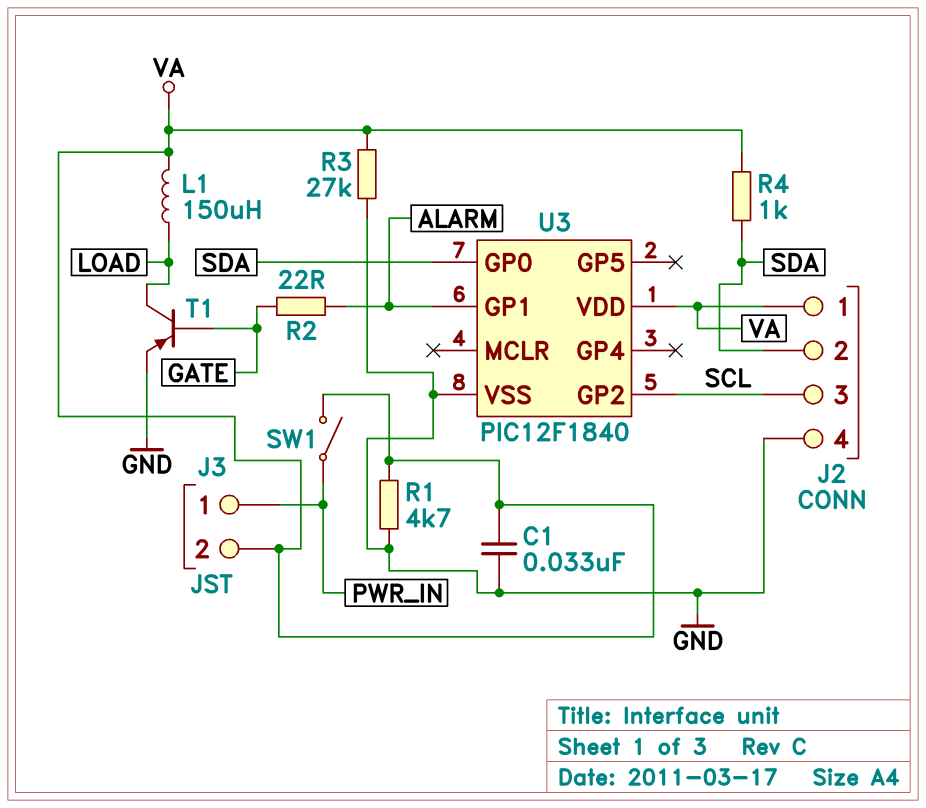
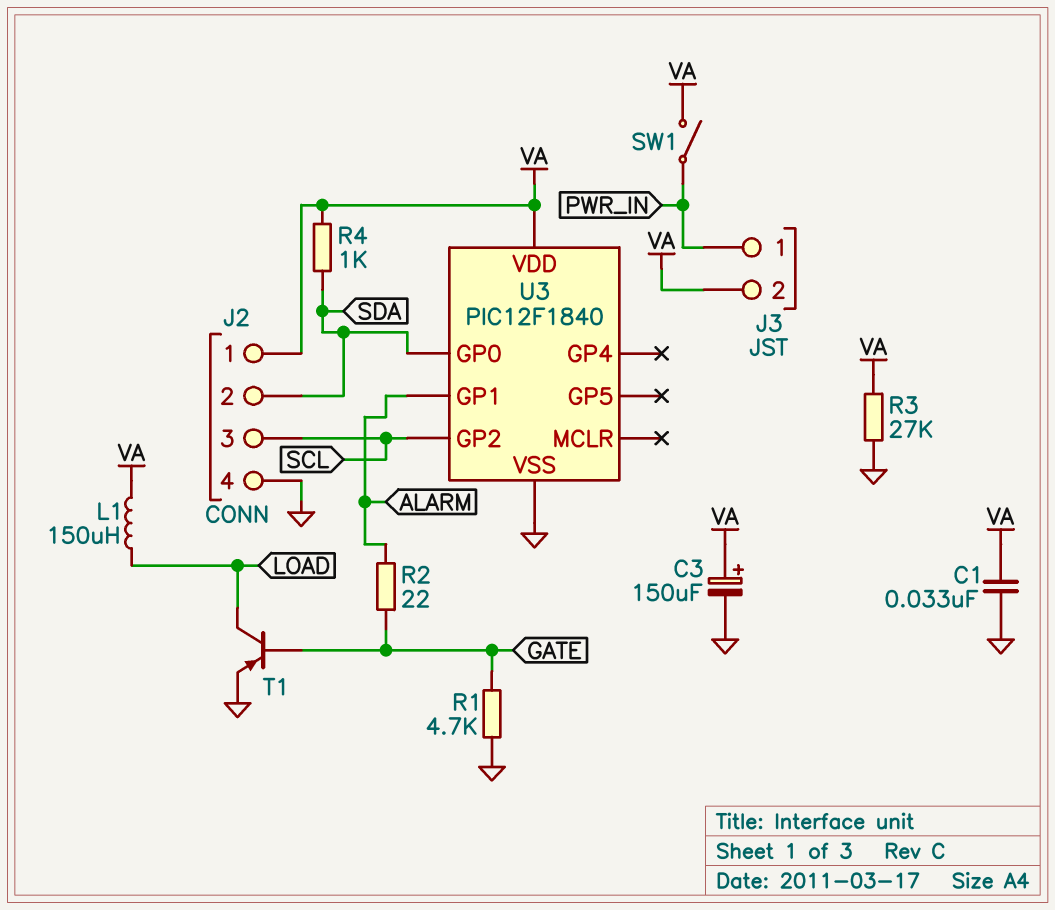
C3: none -> 150uF (plus VA, minus GND)
R1: 4.7k (GND, VA) -> 4.7k (GATE, GND)

